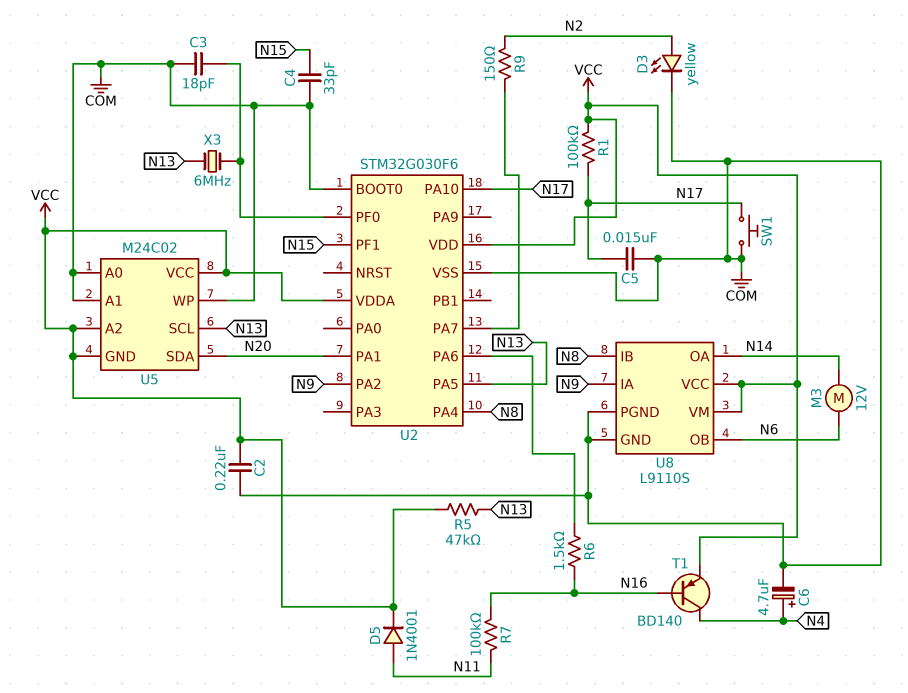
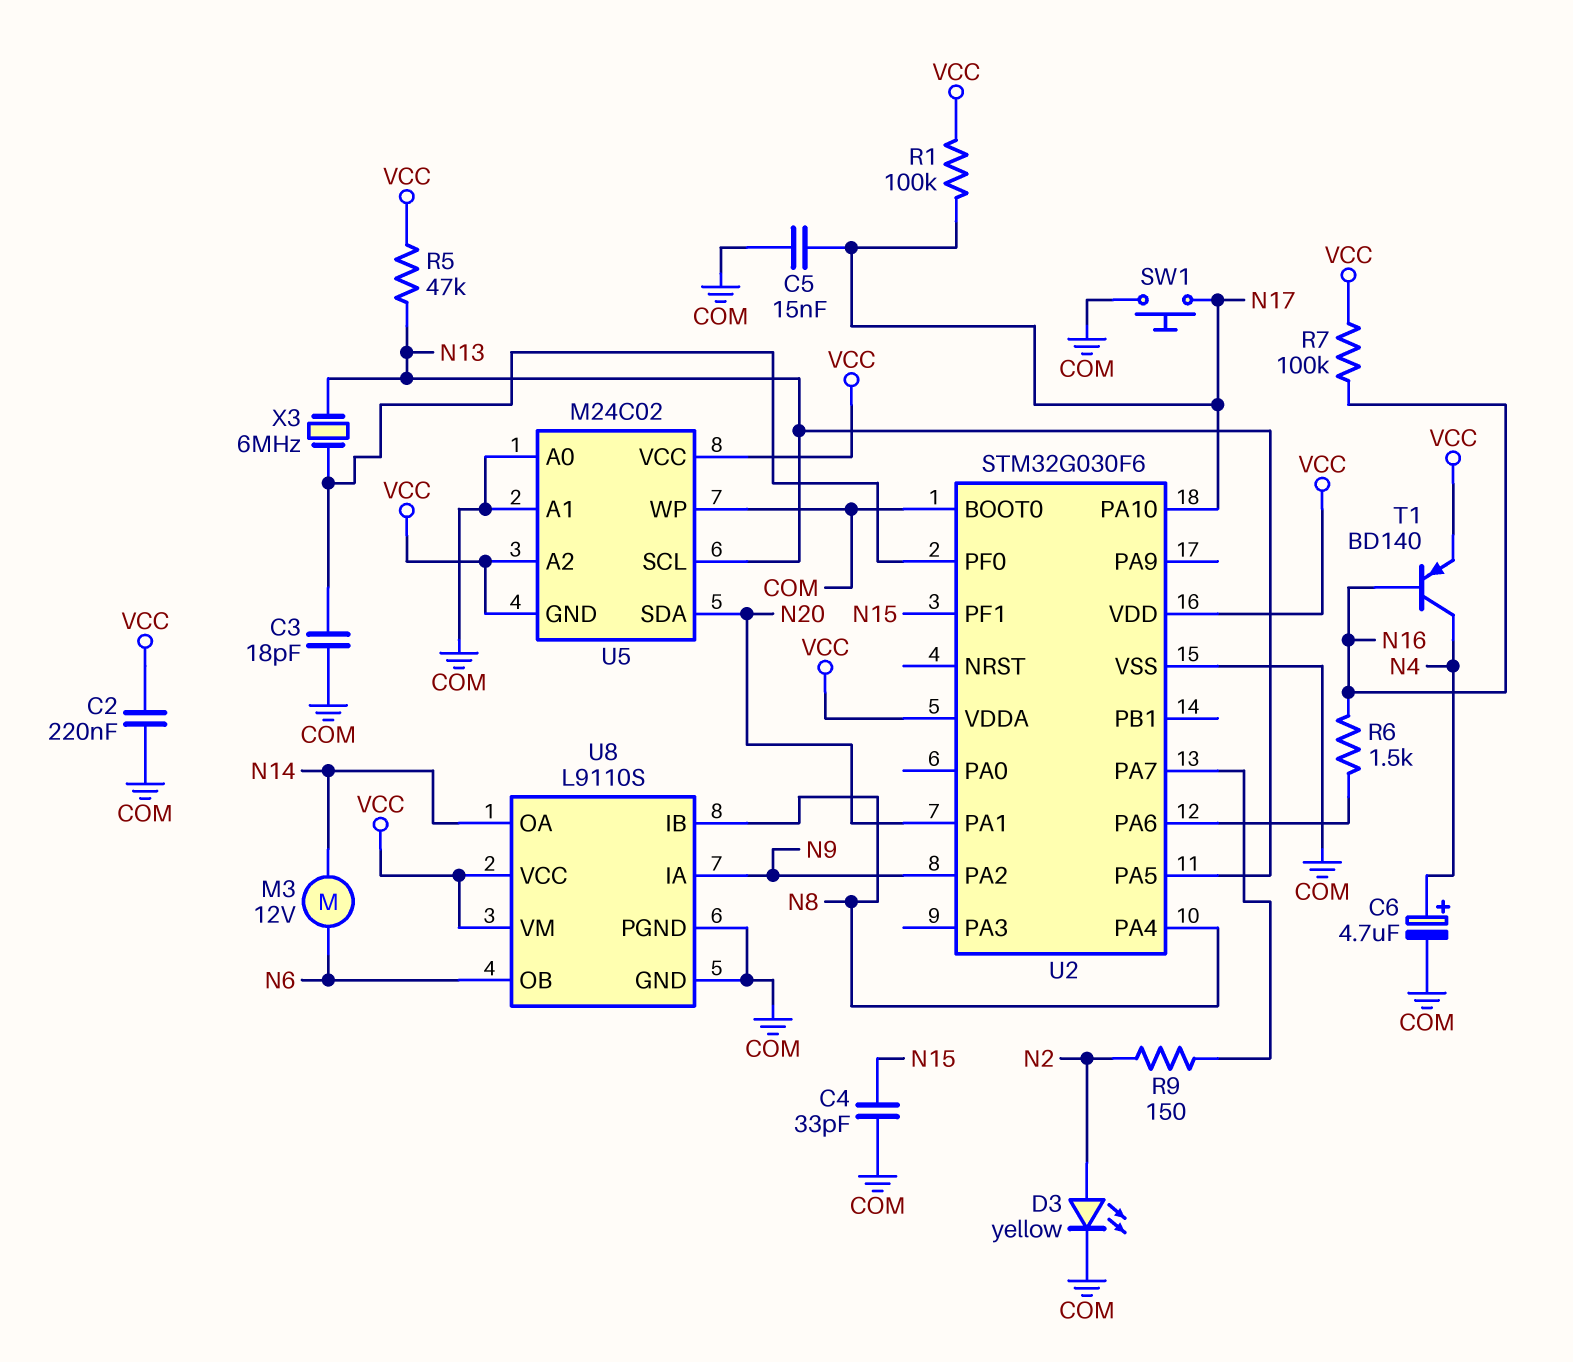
D5: diode 1N4001 (A N11, K VCC) -> none
R7: 100k (N11, N16) -> 100k (N16, VCC)

